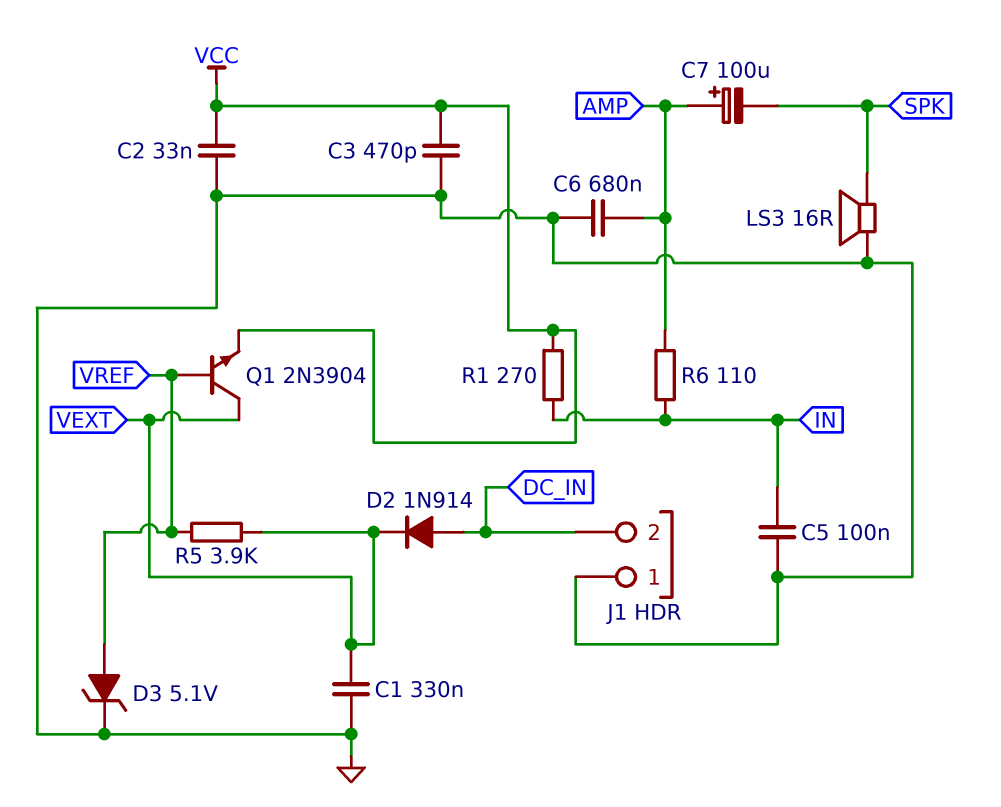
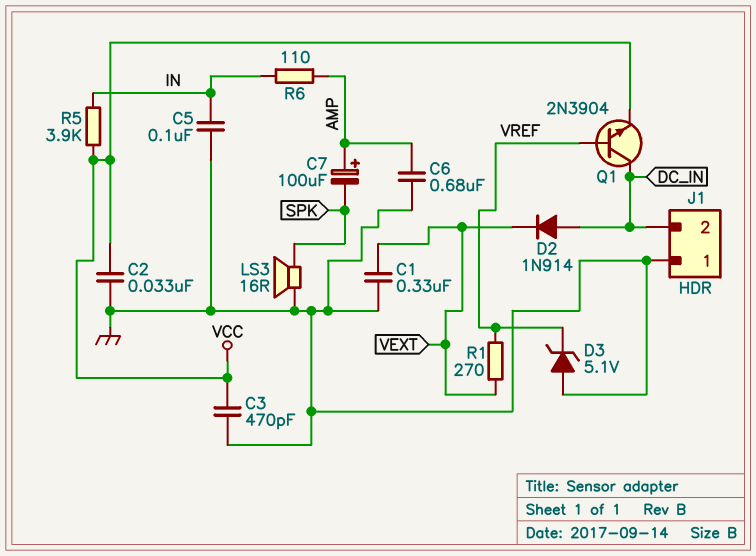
D3: zener 5.1V (A VREF, K GND) -> zener 5.1V (A GND, K VREF)
Q1: NPN 2N3904 (B VREF, C VEXT, E VCC) -> NPN 2N3904 (B VREF, C DC_IN, E VCC)
R1: 270 (IN, VCC) -> 270 (VEXT, VREF)
R5: 3.9k (VEXT, VREF) -> 3.9k (IN, VCC)

